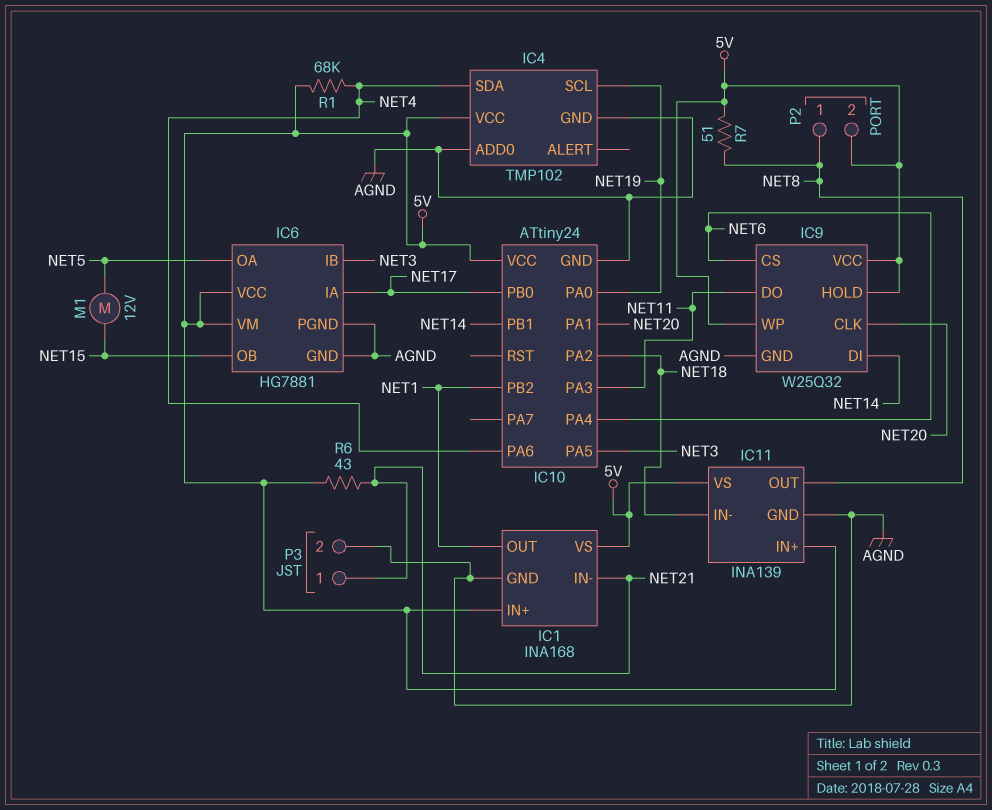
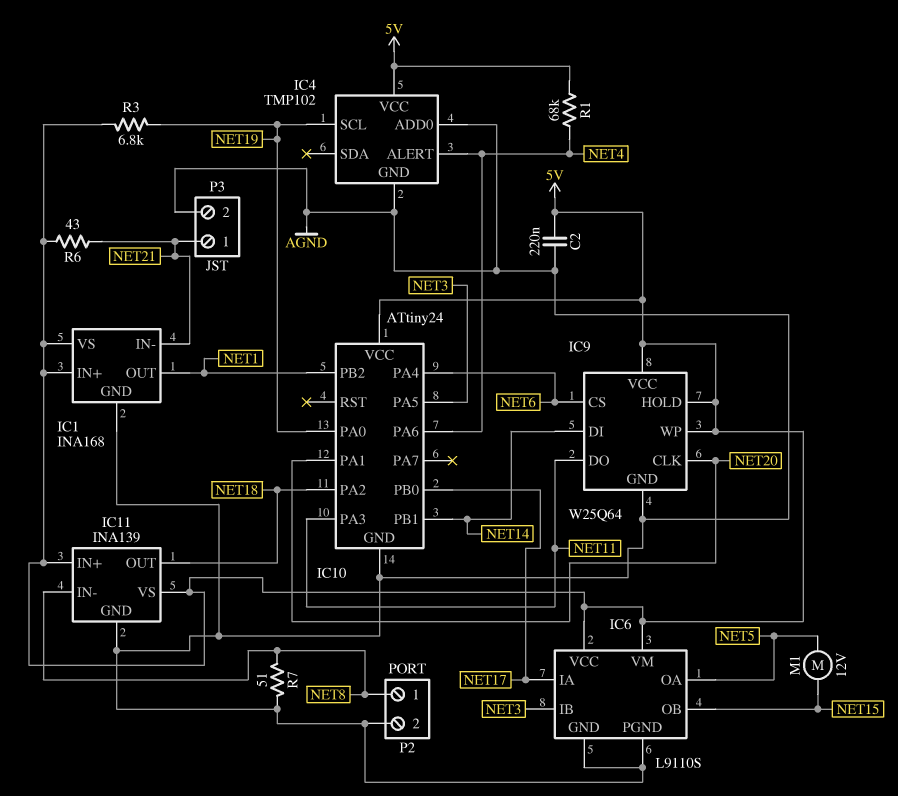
C2: none -> 220nF (5V, AGND)
IC4 pin ALERT: none -> NET4
IC4 pin SDA: NET4 -> none
IC6: HG7881 -> L9110S
IC9: W25Q32 -> W25Q64
IC11 pin IN-: NET18 -> NET8
IC11 pin OUT: NET8 -> NET18
P2 pin 2: 5V -> AGND
R3: none -> 6.8k (5V, NET19)
R7: 51 (5V, NET8) -> 51 (AGND, NET8)

